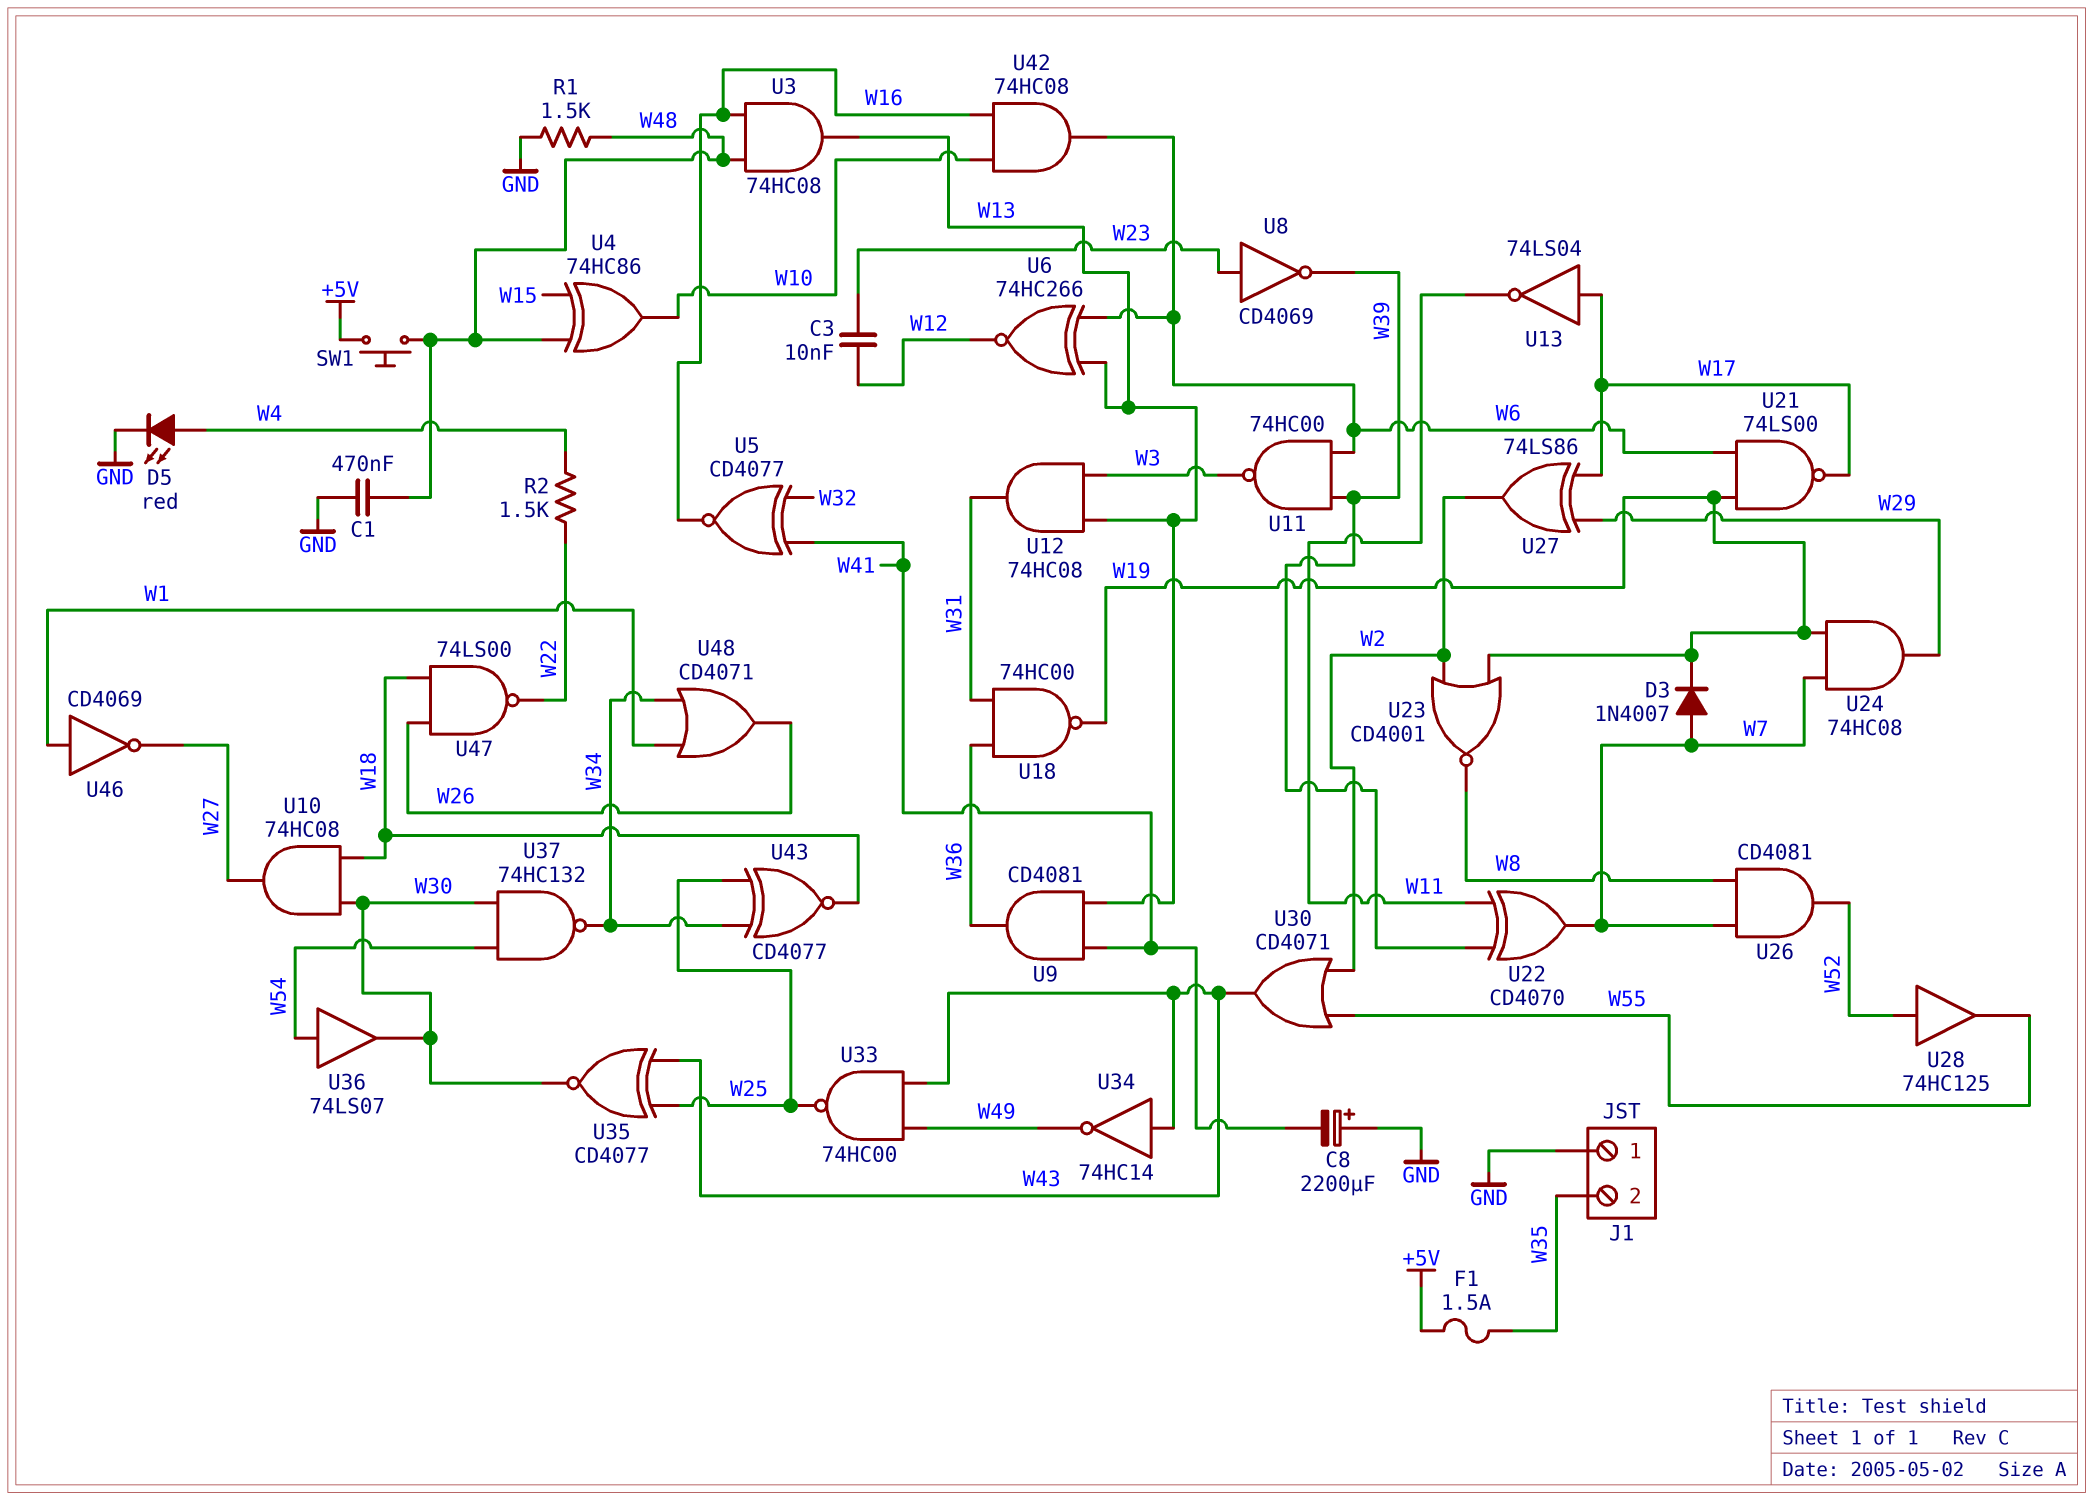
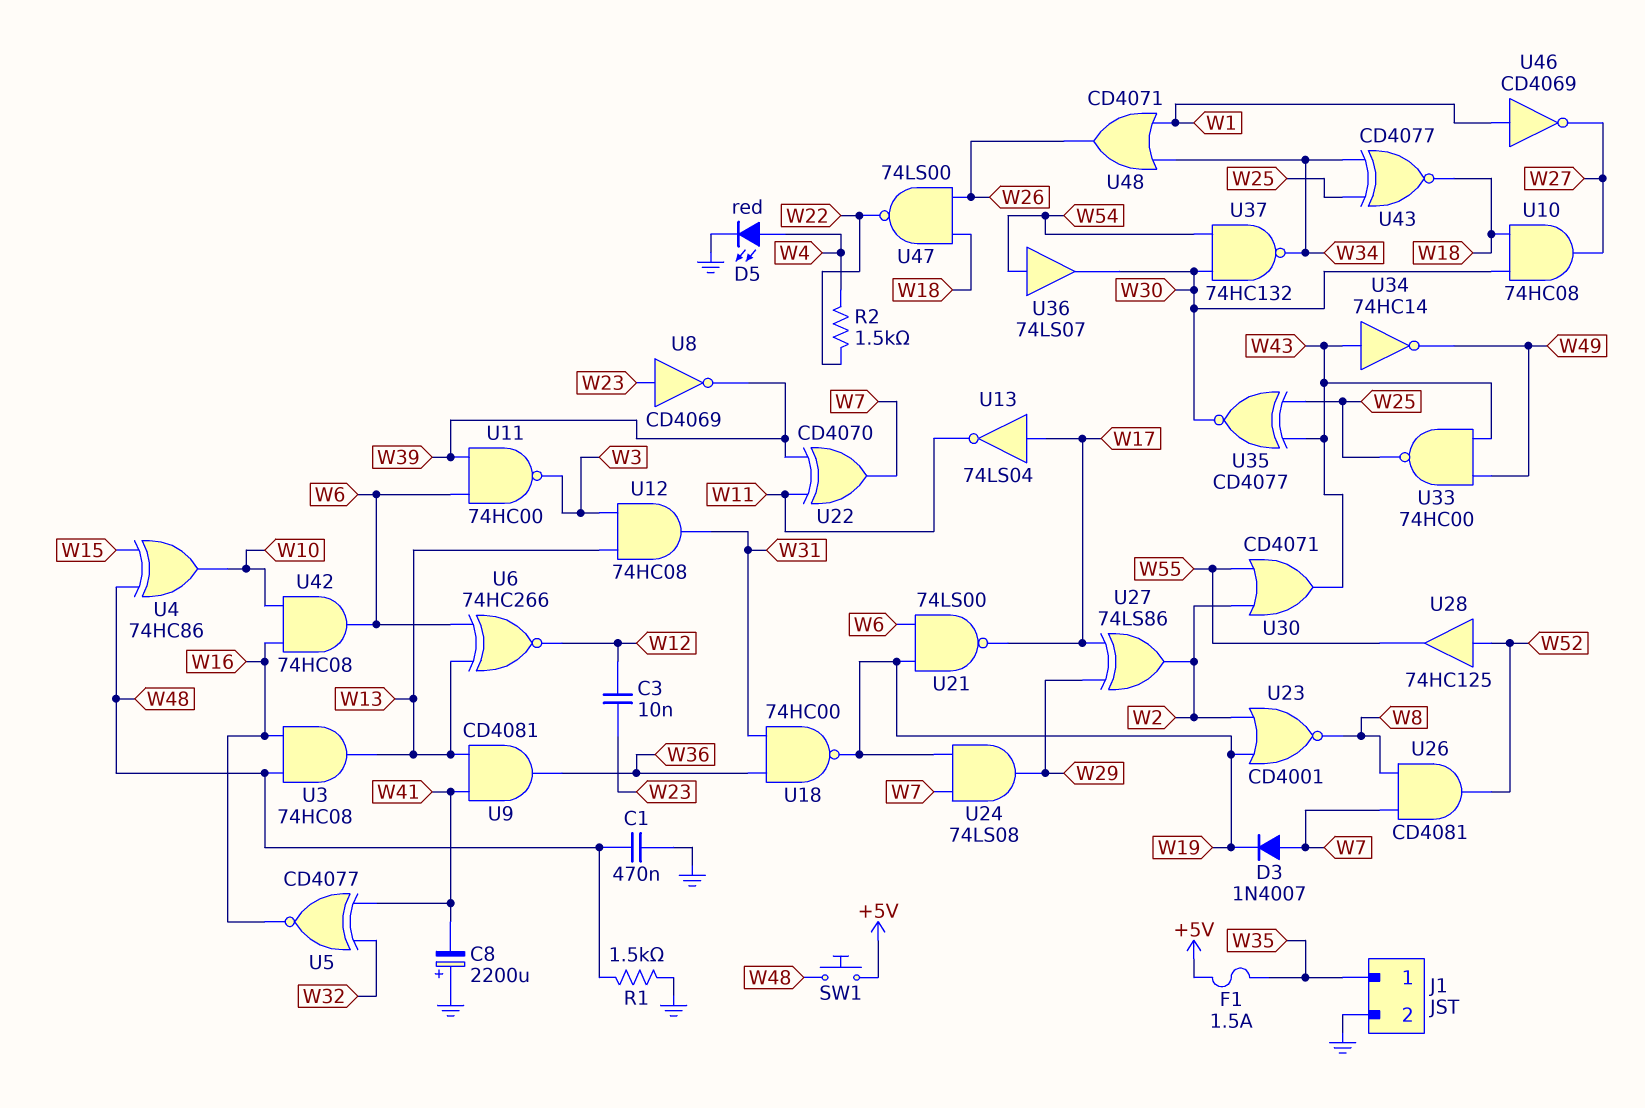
J1 pin 1: GND -> W35
J1 pin 2: W35 -> GND
U24: AND 74HC08 (in W7, in W19, out W29) -> AND 74LS08 (in W7, in W19, out W29)

